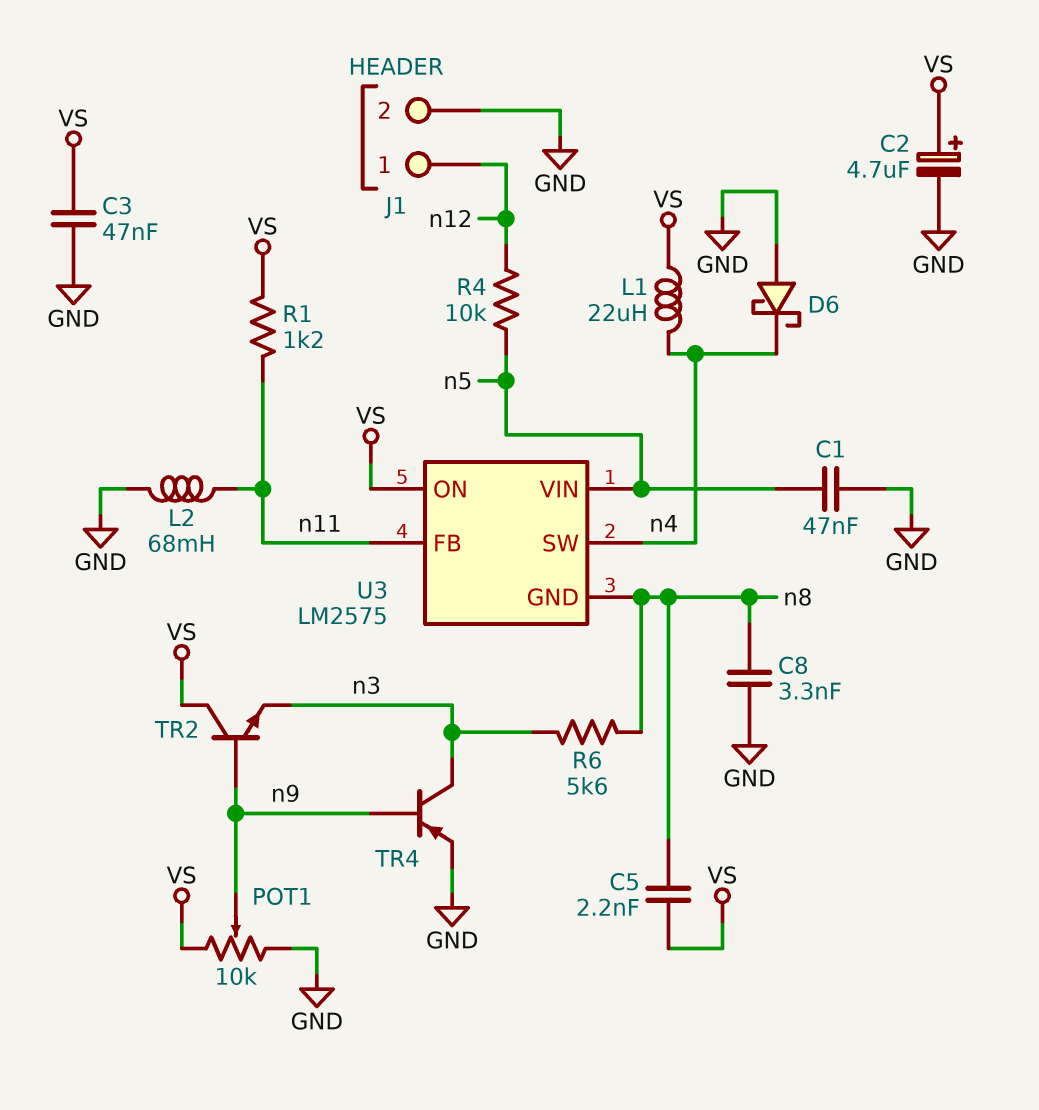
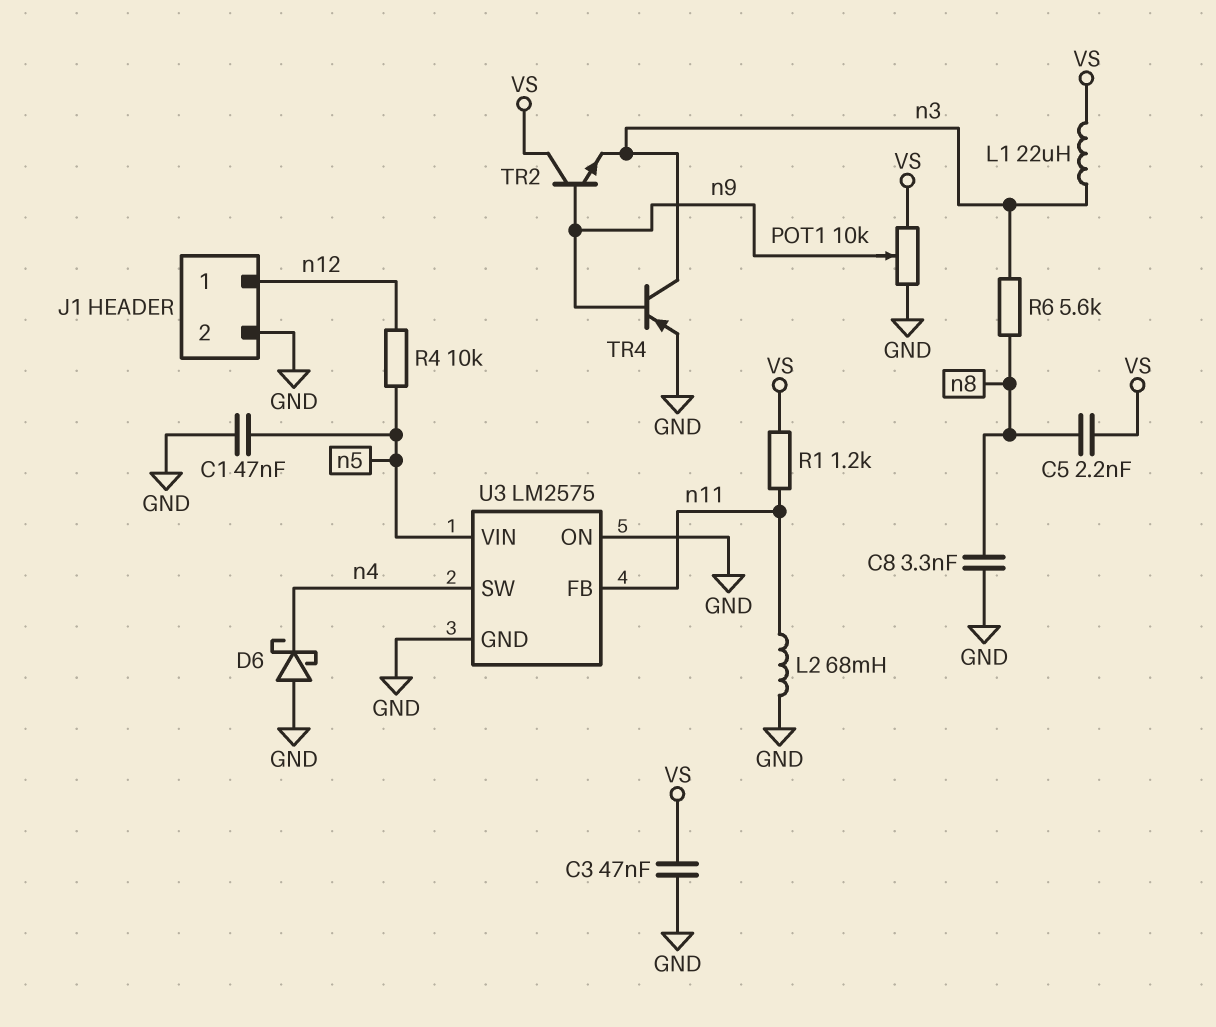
C2: 4.7uF (plus VS, minus GND) -> none
L1: 22uH (VS, n4) -> 22uH (VS, n3)
U3 pin GND: n8 -> GND
U3 pin ON: VS -> GND

